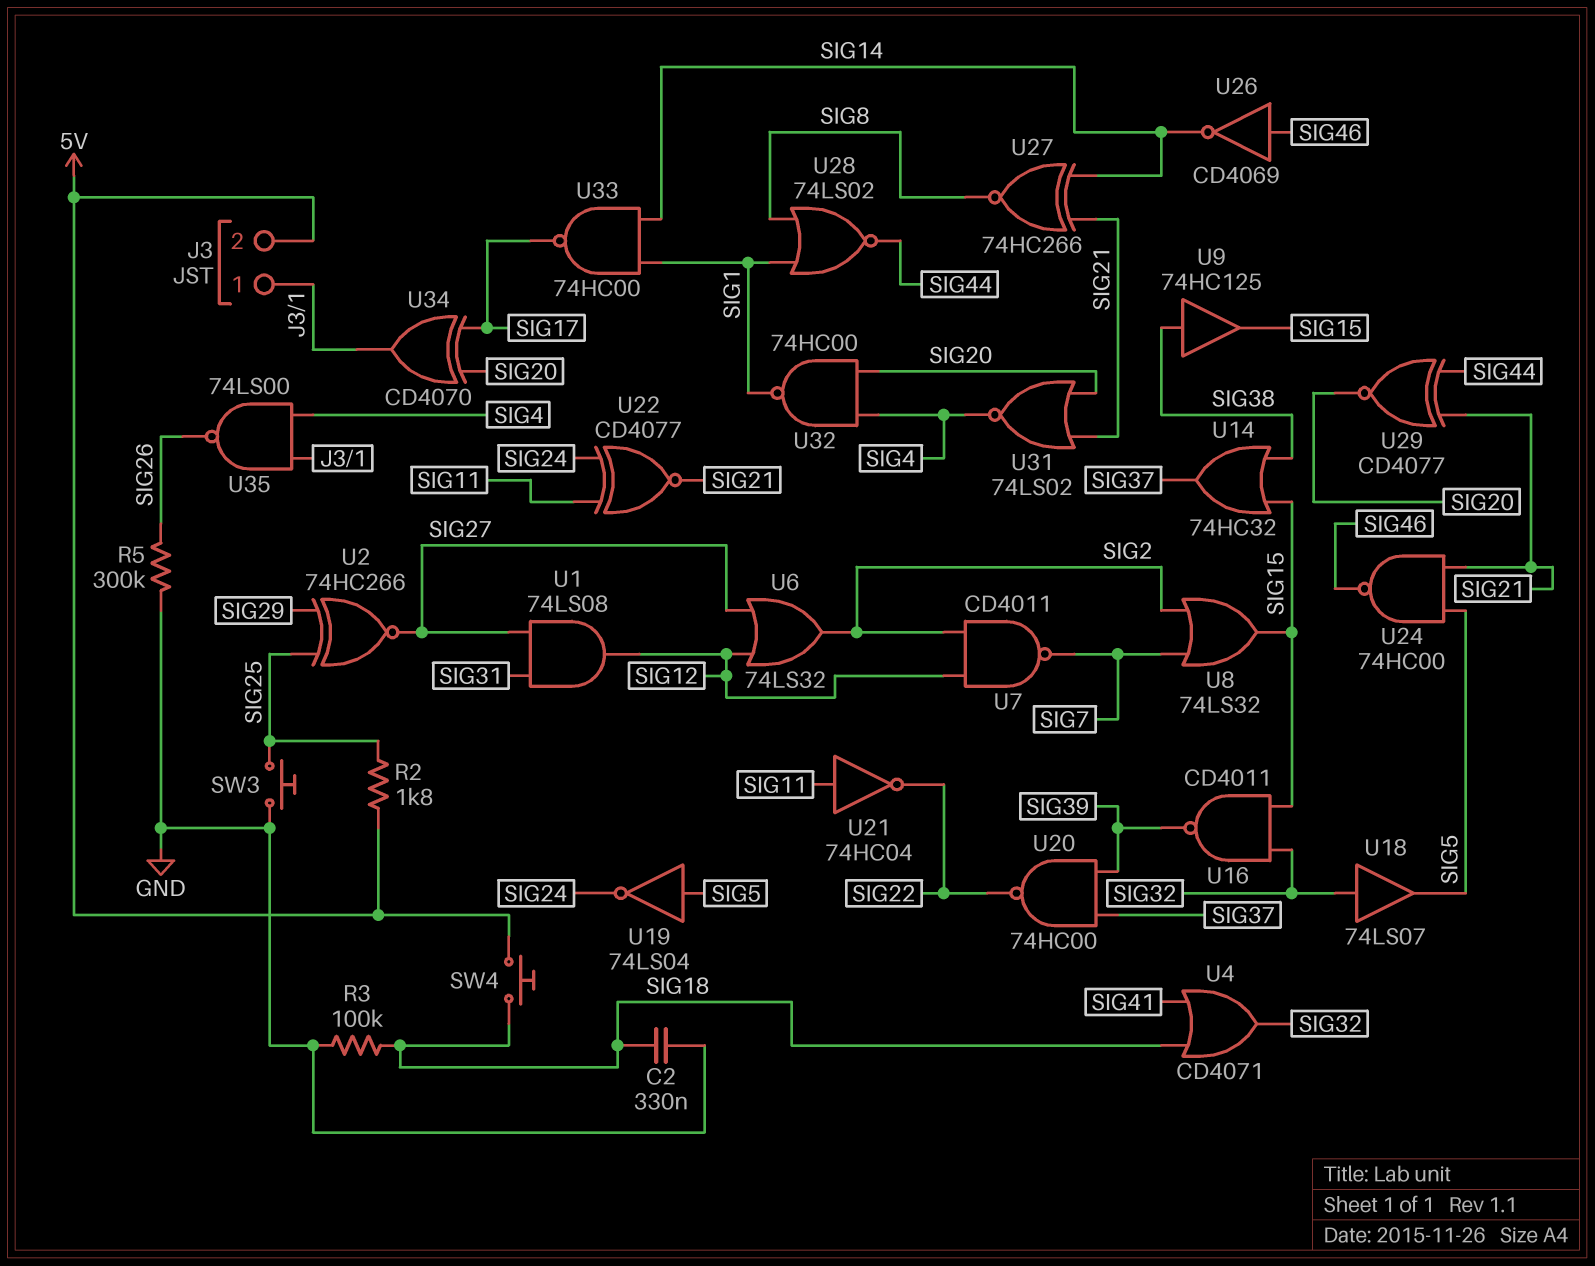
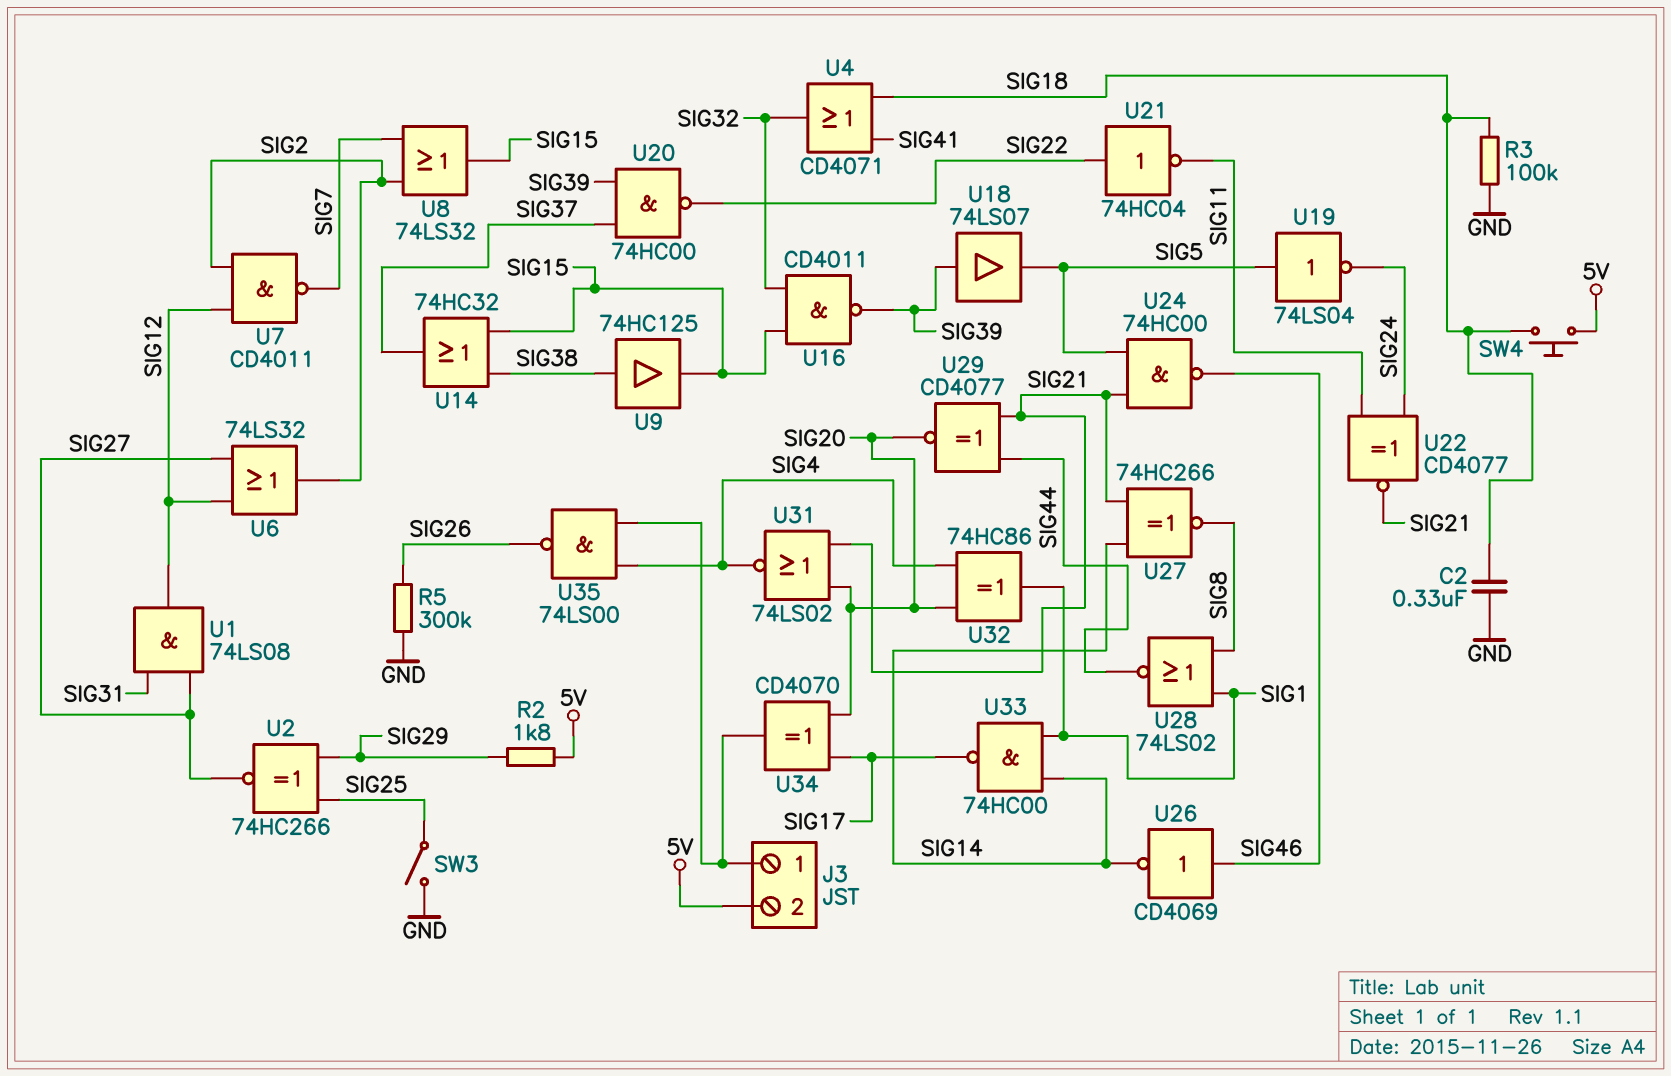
R2: 1.8k (5V, SIG25) -> 1.8k (5V, SIG29)
SW3: button (GND, SIG25) -> switch (GND, SIG25)
U18: buffer 74LS07 (in SIG32, out SIG5) -> buffer 74LS07 (in SIG39, out SIG5)
U21: NOT 74HC04 (in SIG11, out SIG22) -> NOT 74HC04 (in SIG22, out SIG11)
U32: NAND 74HC00 (in SIG4, in SIG20, out SIG1) -> XOR 74HC86 (in SIG4, in SIG20, out SIG1)

